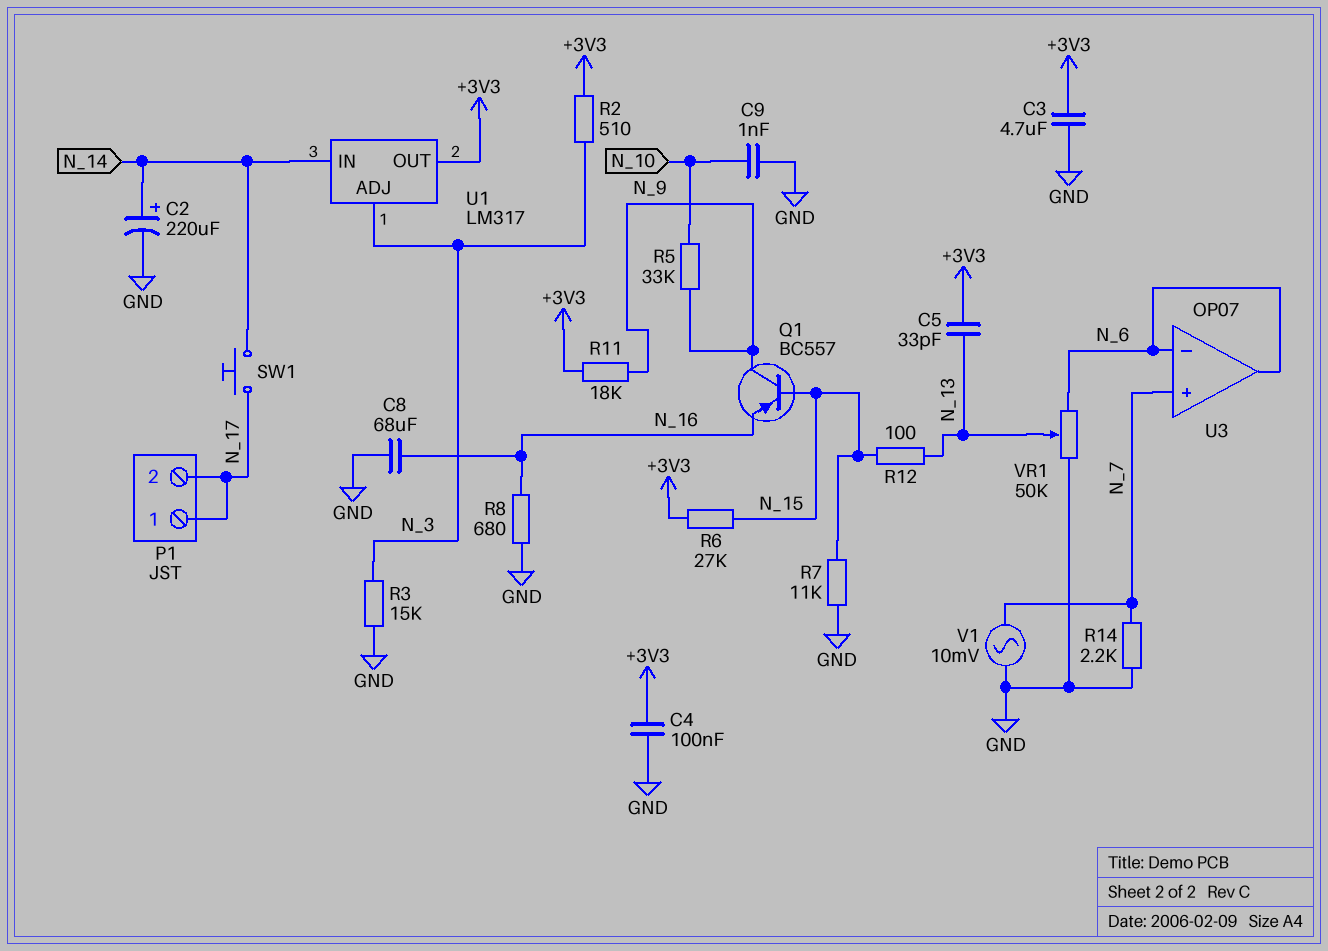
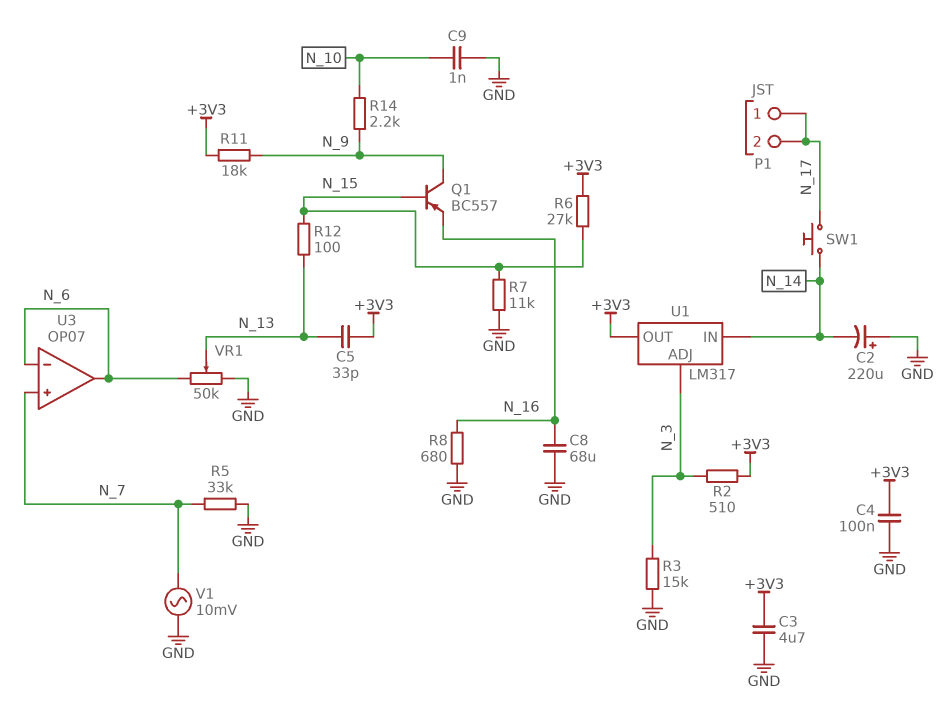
C2: 220uF (plus N_14, minus GND) -> 220uF (plus GND, minus N_14)
R5: 33k (N_9, N_10) -> 33k (GND, N_7)
R14: 2.2k (GND, N_7) -> 2.2k (N_9, N_10)

